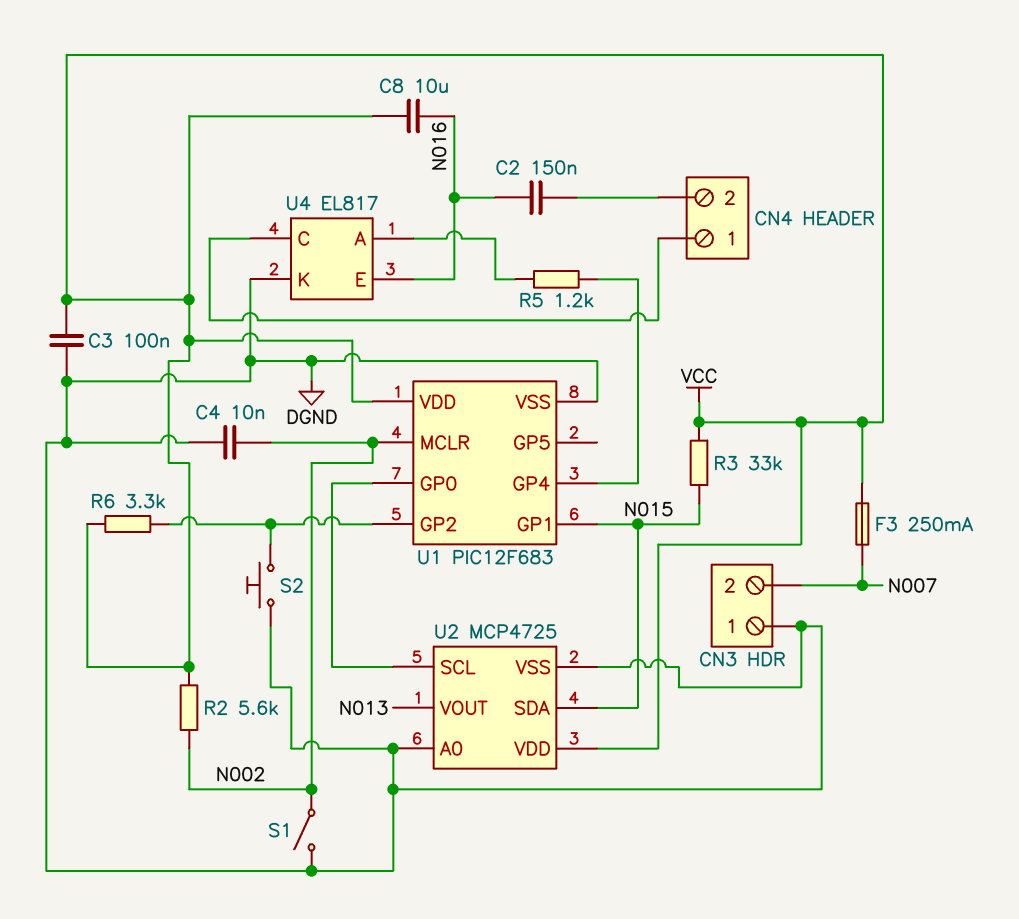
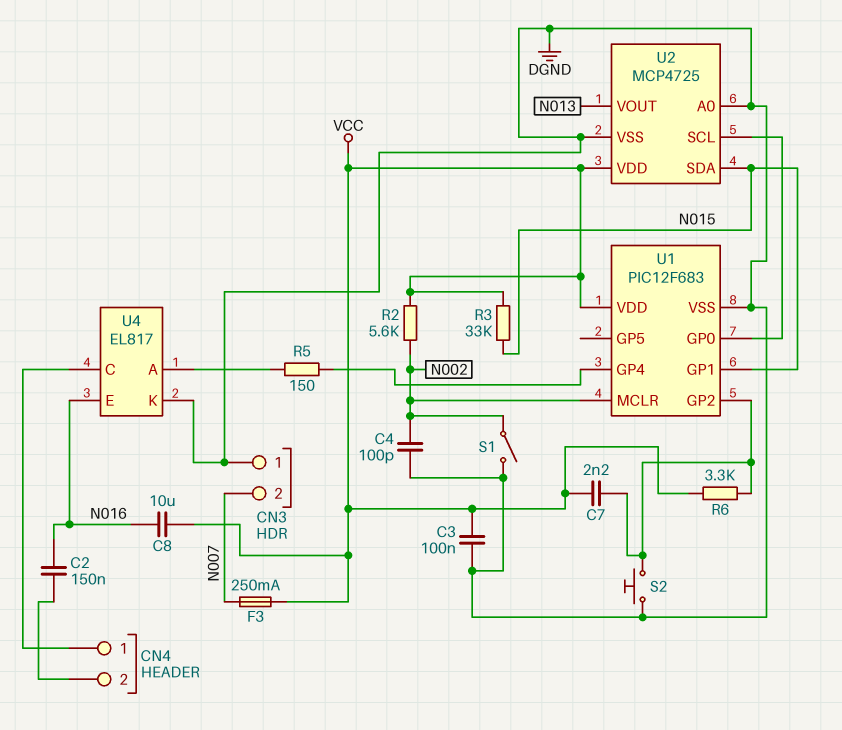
C4: 10nF (DGND, N002) -> 100pF (DGND, N002)
C7: none -> 2.2nF (U1/GP2, VCC)
R5: 1.2k (U1/GP4, U4/A) -> 150 (U1/GP4, U4/A)

